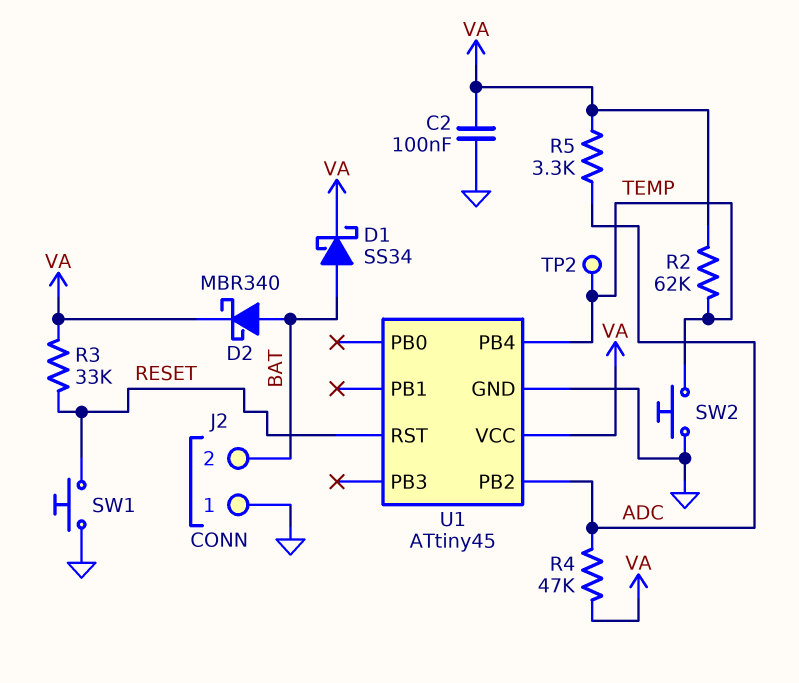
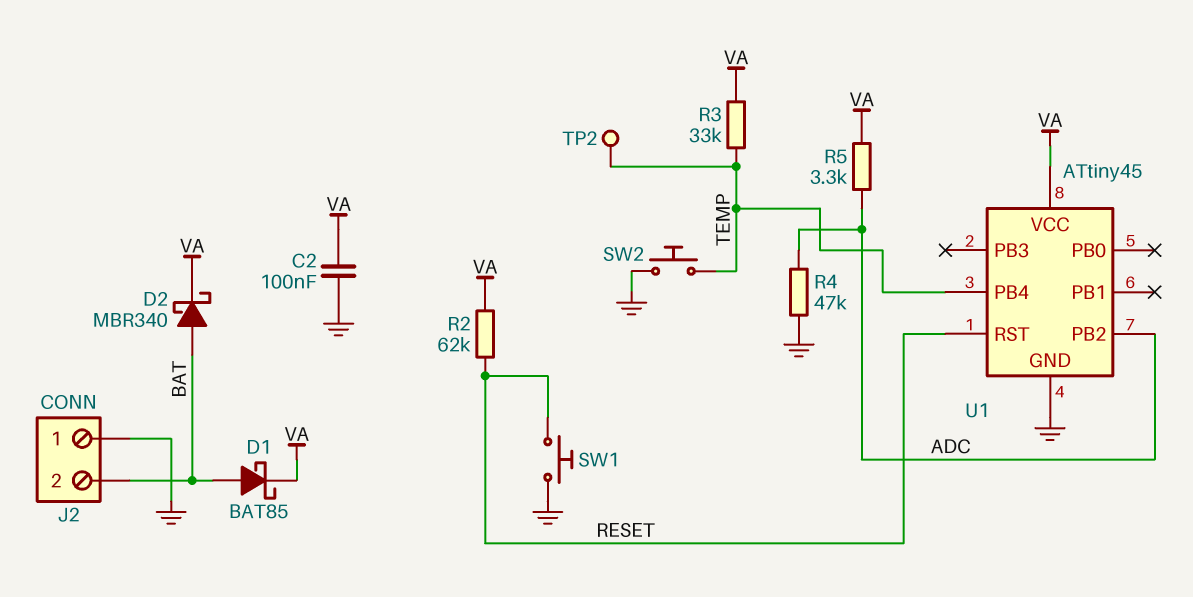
D1: schottky SS34 (A BAT, K VA) -> schottky BAT85 (A BAT, K VA)
R2: 62k (TEMP, VA) -> 62k (RESET, VA)
R3: 33k (RESET, VA) -> 33k (TEMP, VA)
R4: 47k (ADC, VA) -> 47k (ADC, GND)

